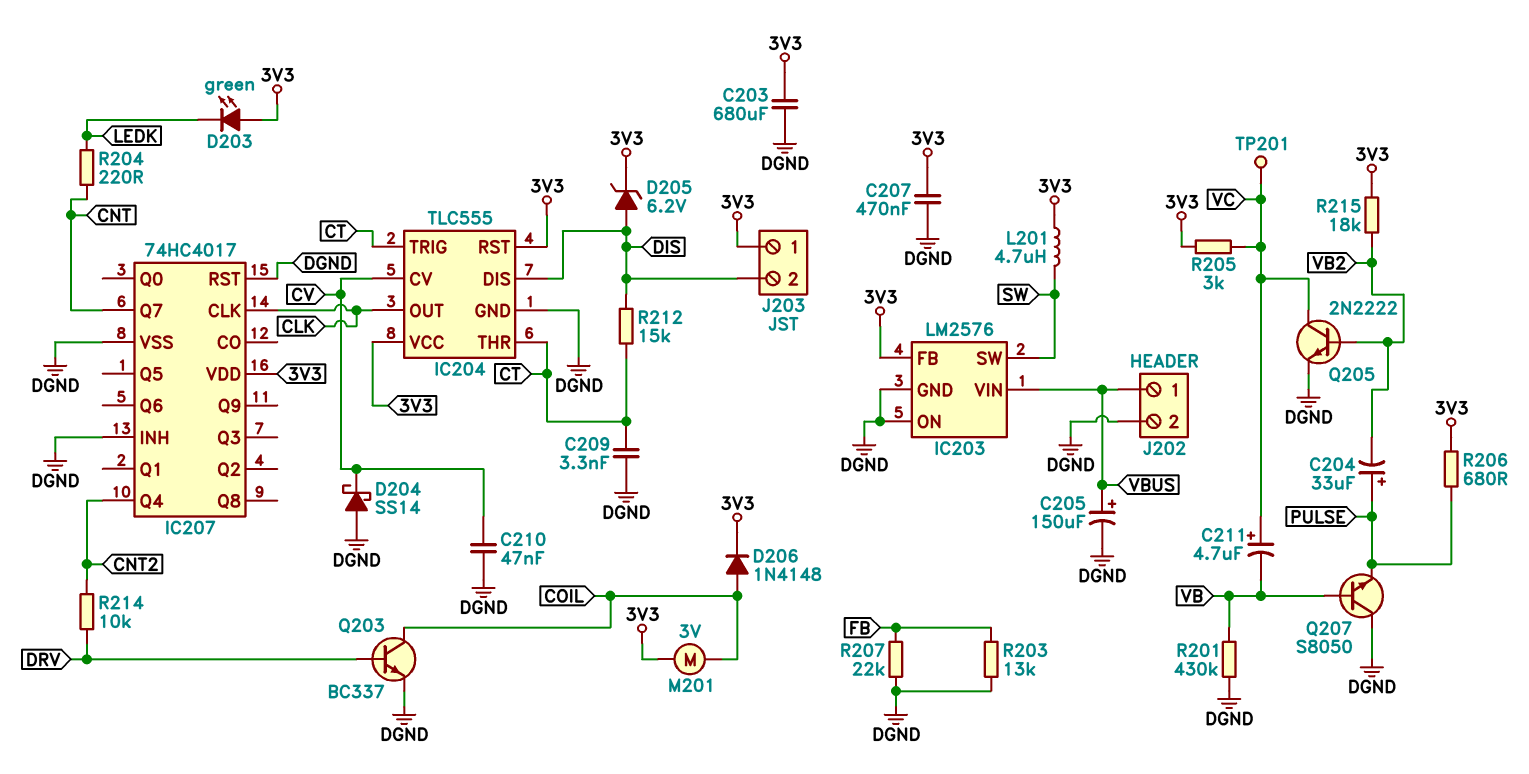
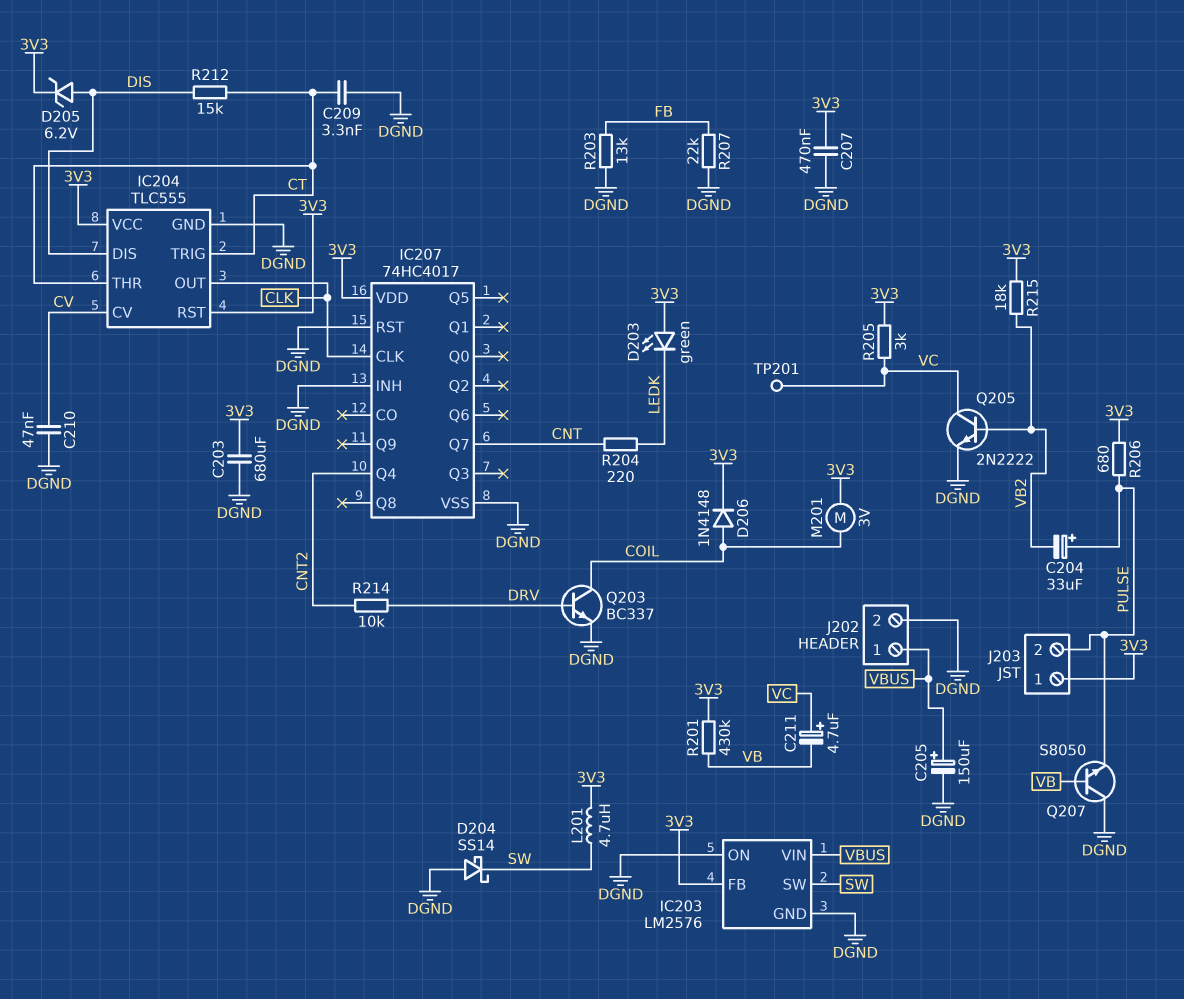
D204: schottky SS14 (A DGND, K CV) -> schottky SS14 (A DGND, K SW)
J203 pin 2: DIS -> PULSE
R201: 430k (DGND, VB) -> 430k (3V3, VB)

